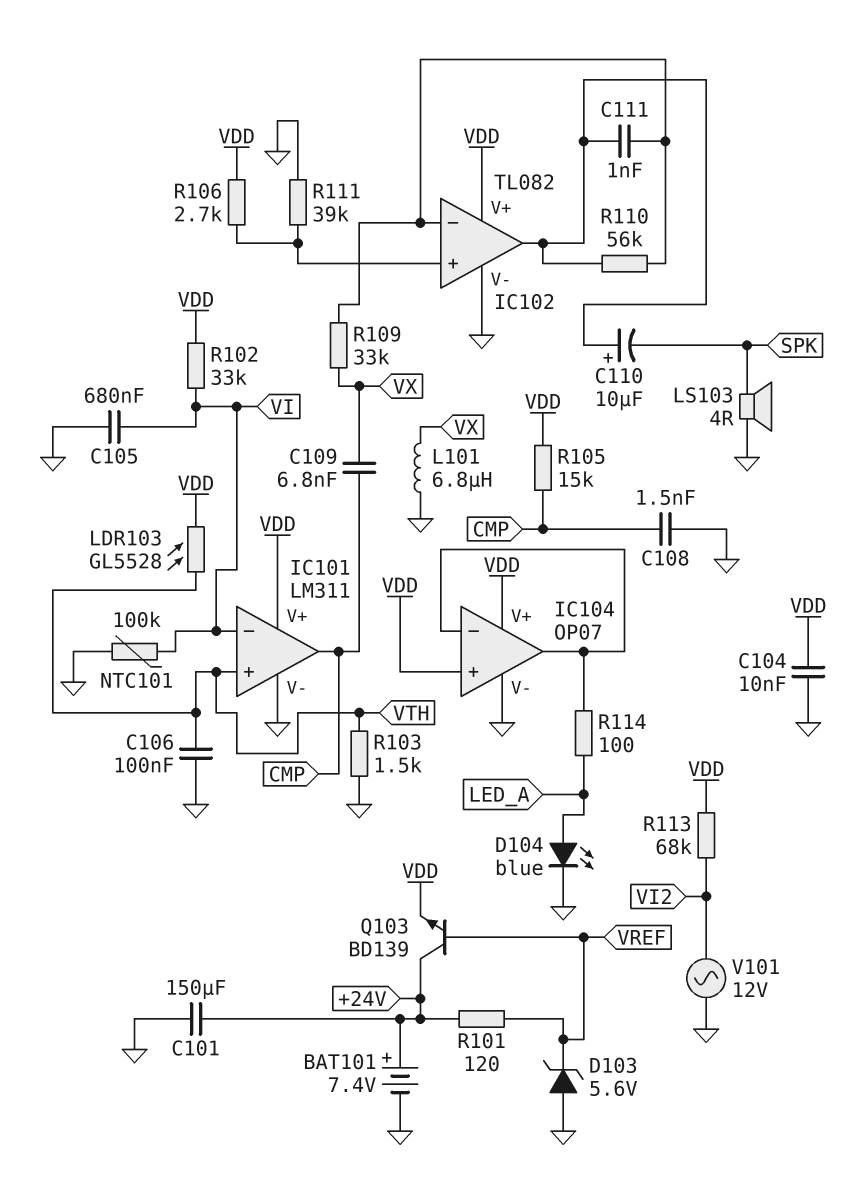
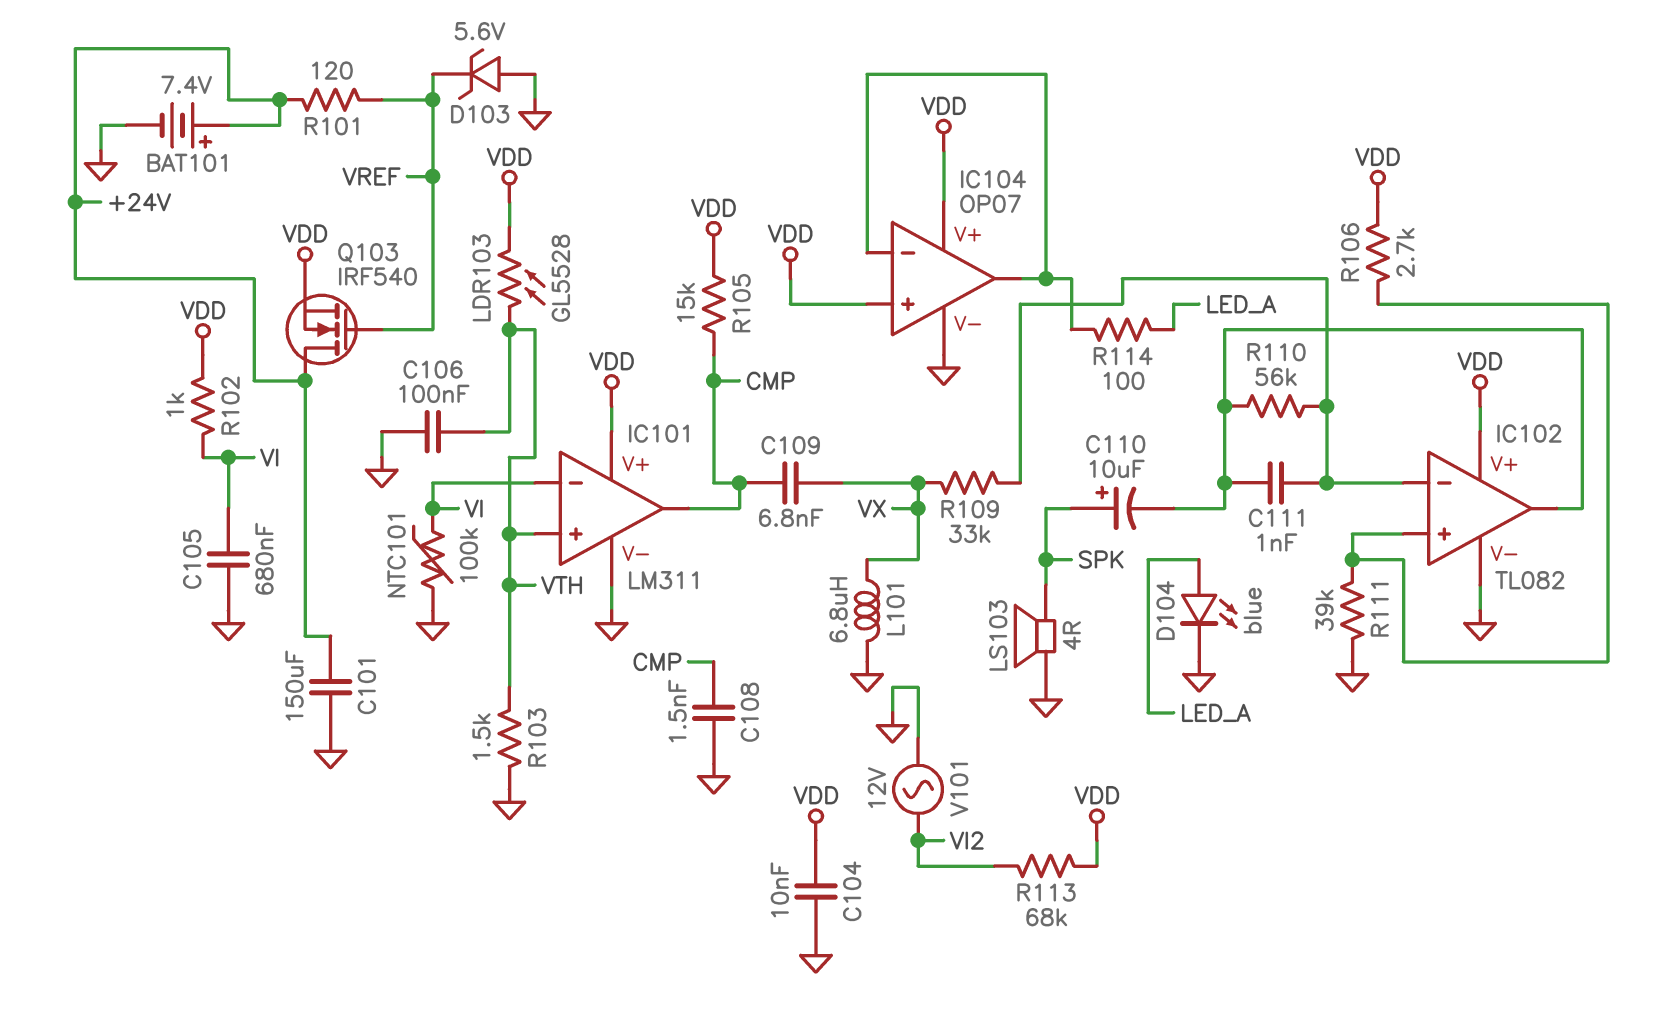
C110: 10uF (plus IC102/out, minus SPK) -> 10uF (plus SPK, minus IC102/out)
Q103: NPN BD139 (B VREF, C +24V, E VDD) -> NMOS IRF540 (G VREF, D +24V, S VDD)
R102: 33k (VDD, VI) -> 1k (VDD, VI)

